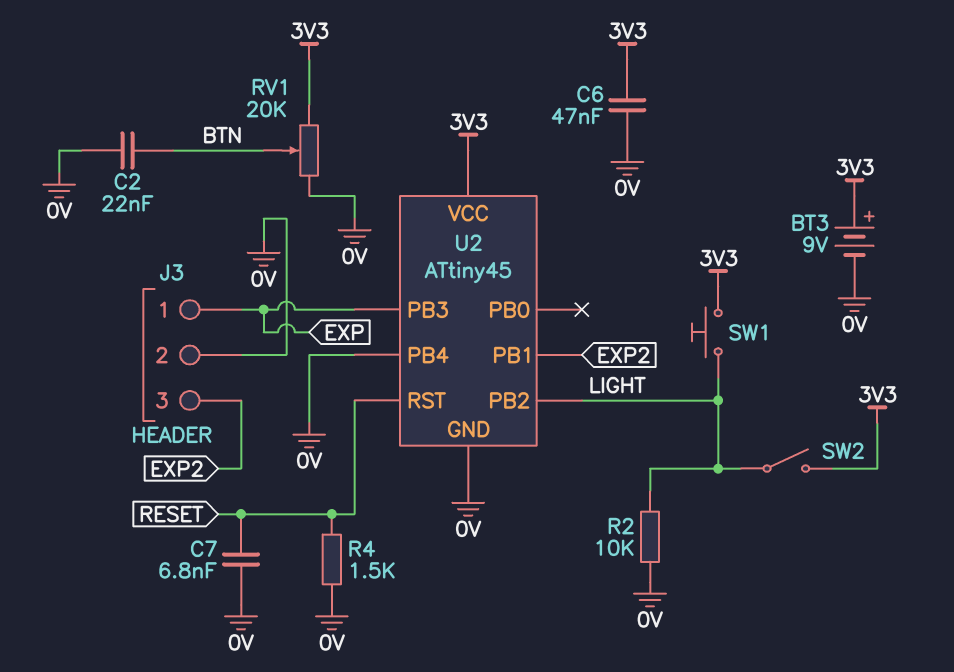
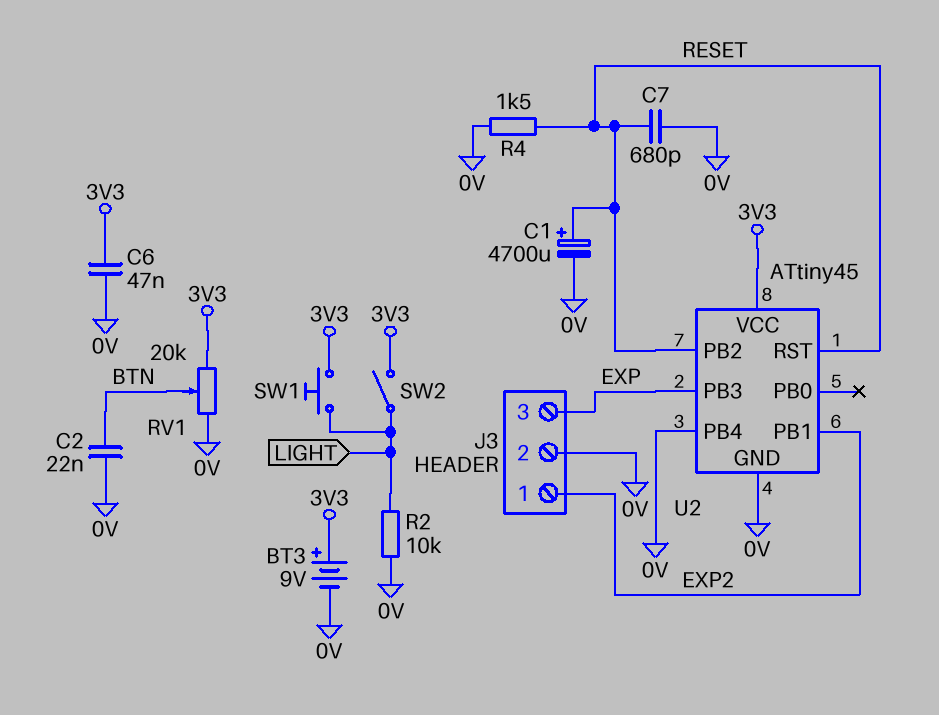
C1: none -> 4700uF (plus RESET, minus 0V)
C7: 6.8nF (0V, RESET) -> 680pF (0V, RESET)
J3 pin 1: EXP -> EXP2
J3 pin 3: EXP2 -> EXP
U2 pin PB2: LIGHT -> RESET

